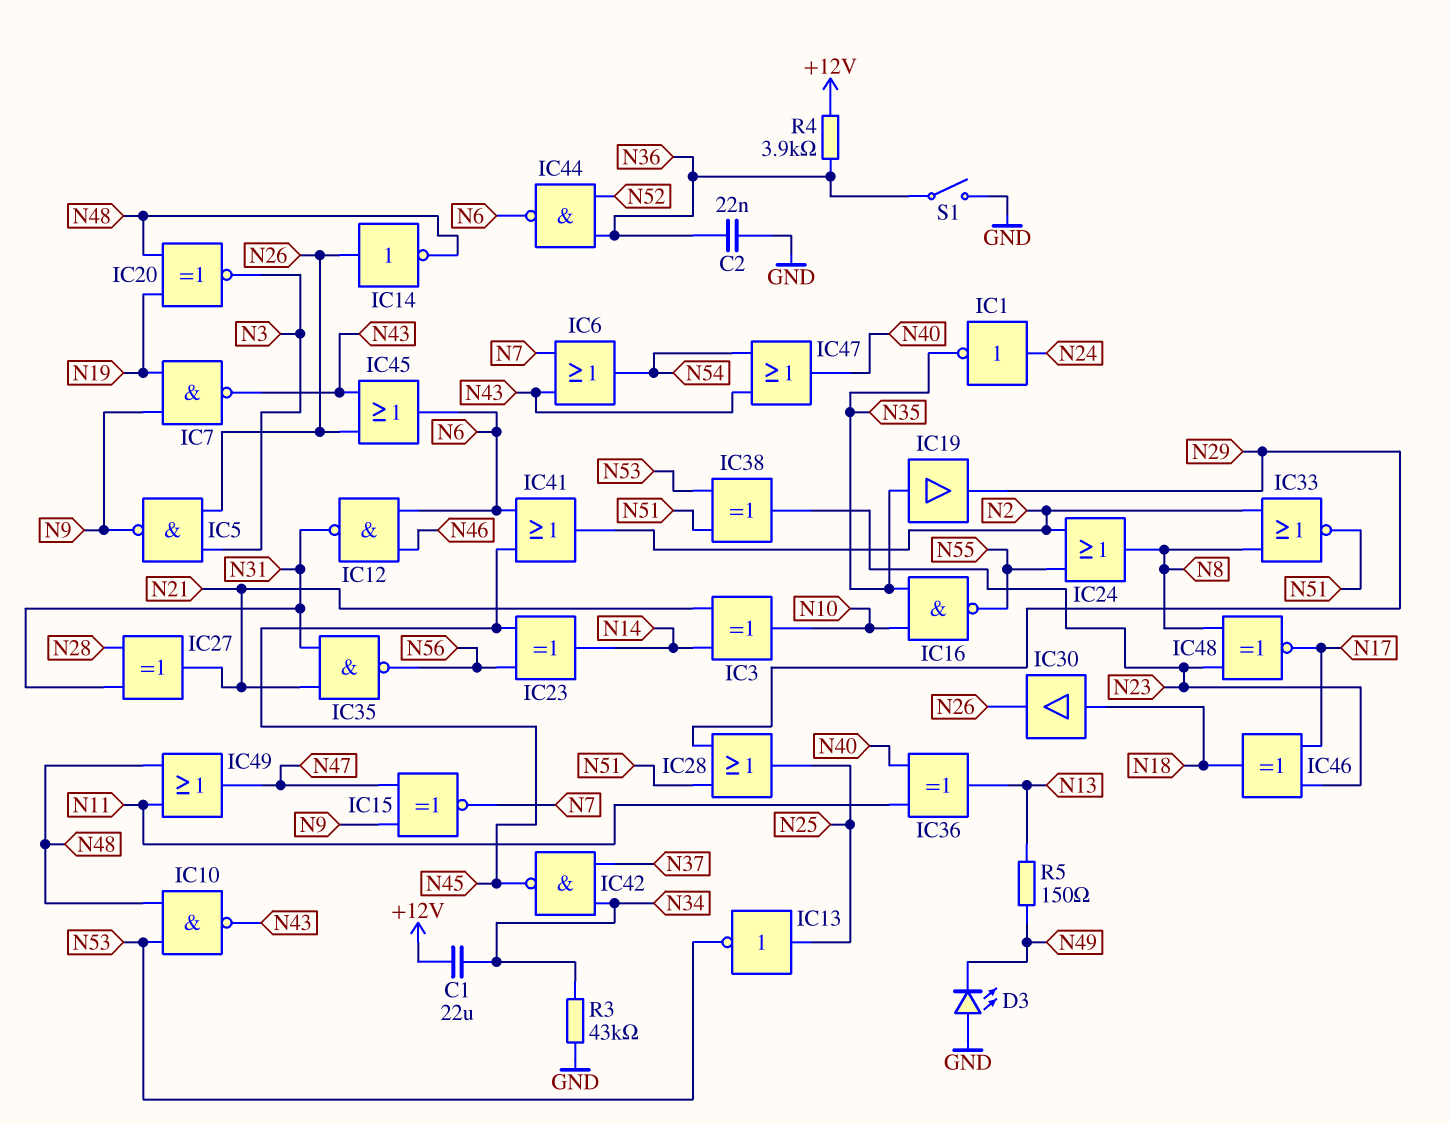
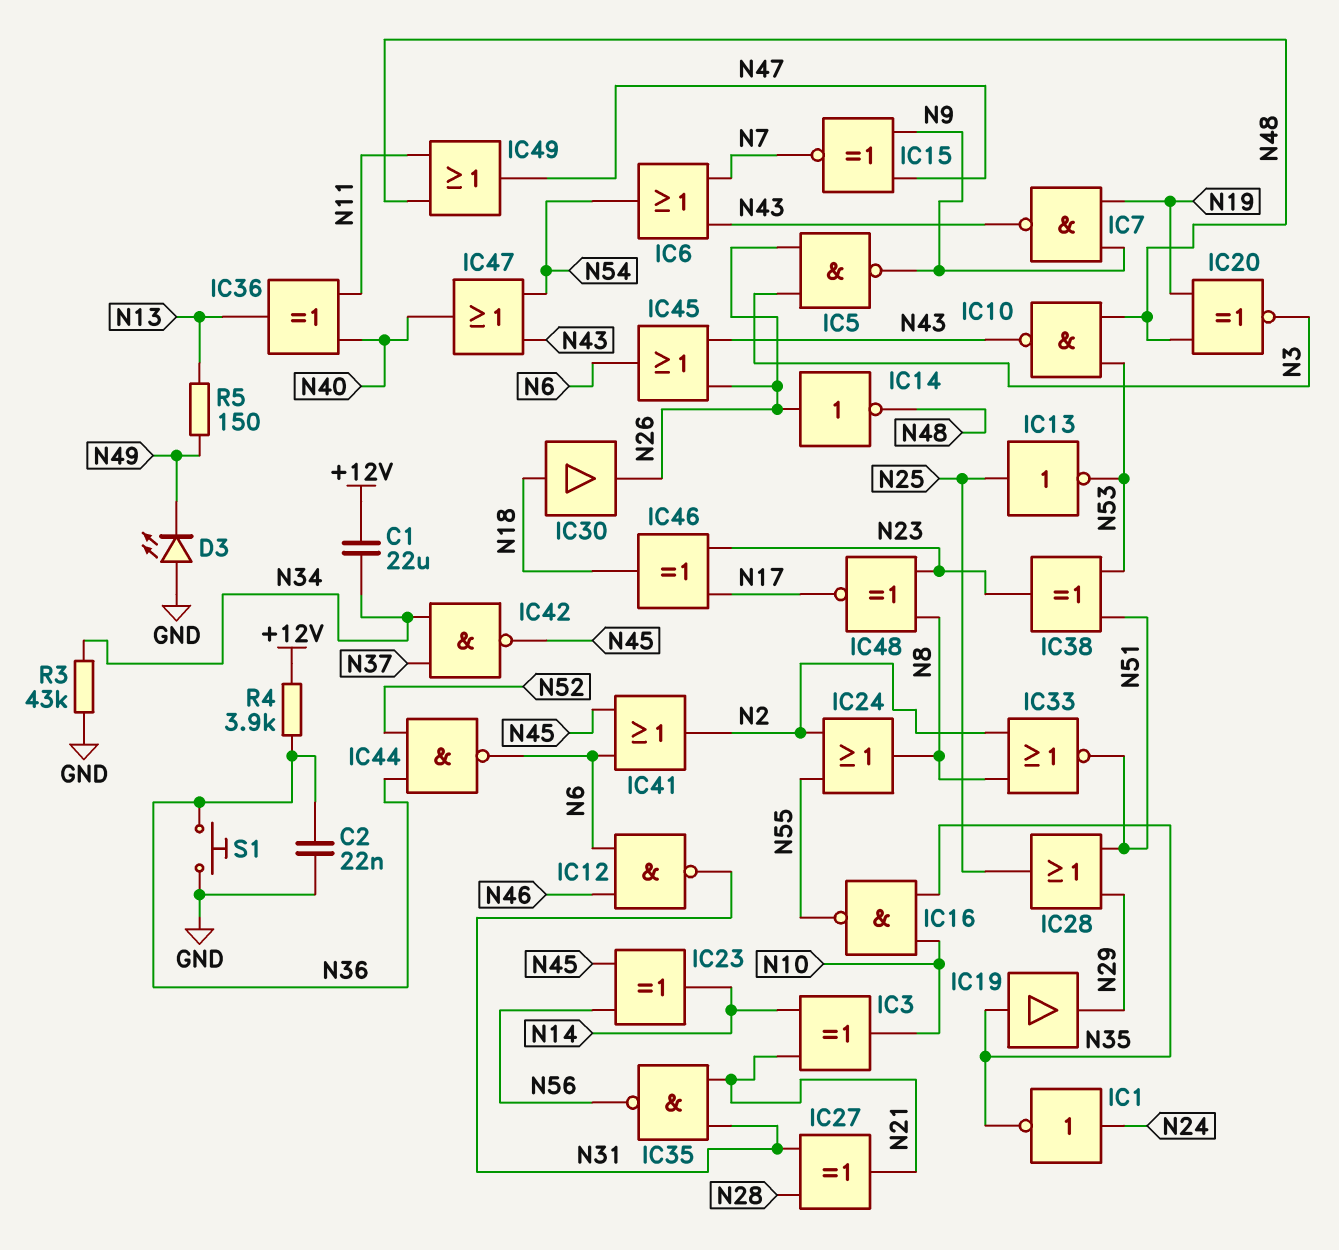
S1: switch (GND, N36) -> button (GND, N36)

